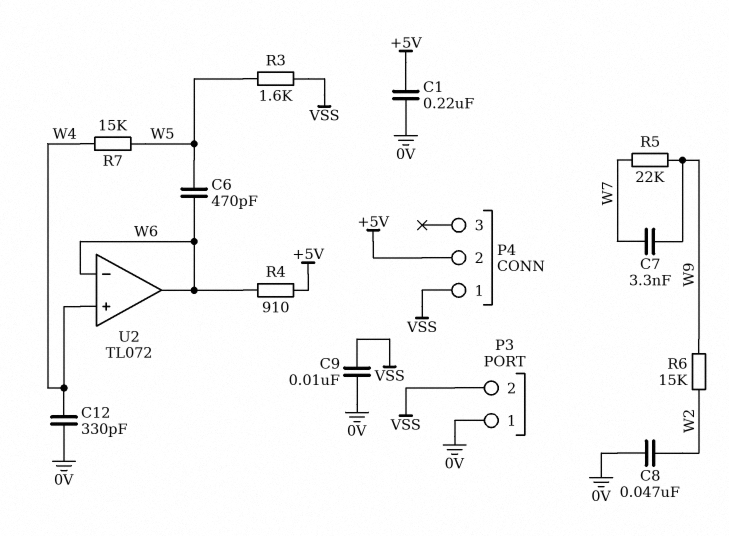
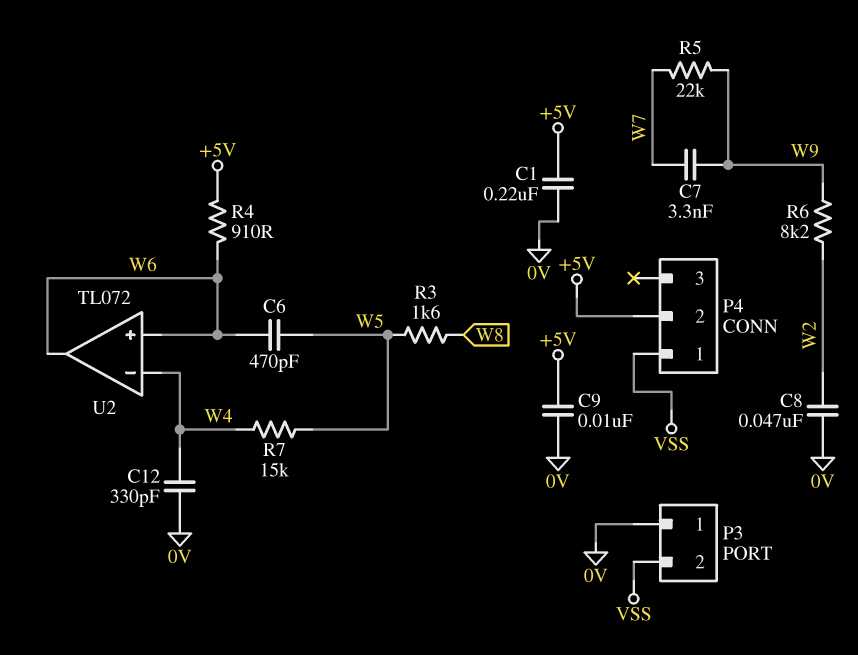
C9: 10nF (0V, VSS) -> 10nF (+5V, 0V)
R3: 1.6k (VSS, W5) -> 1.6k (W5, W8)
R6: 15k (W2, W9) -> 8.2k (W2, W9)
U2 pin in+: W4 -> W6
U2 pin in-: W6 -> W4

